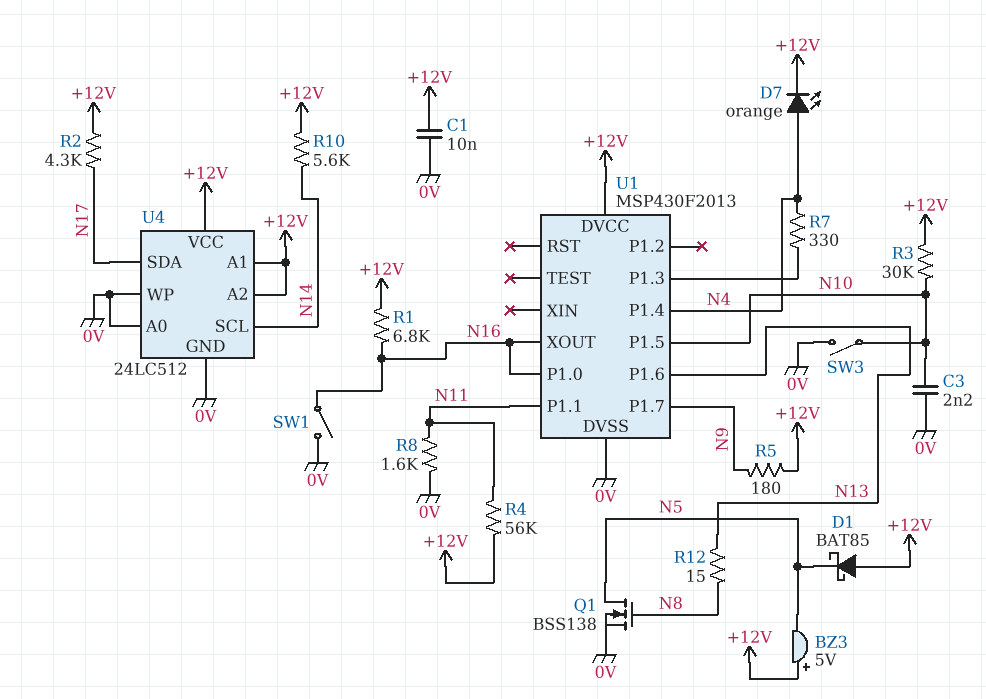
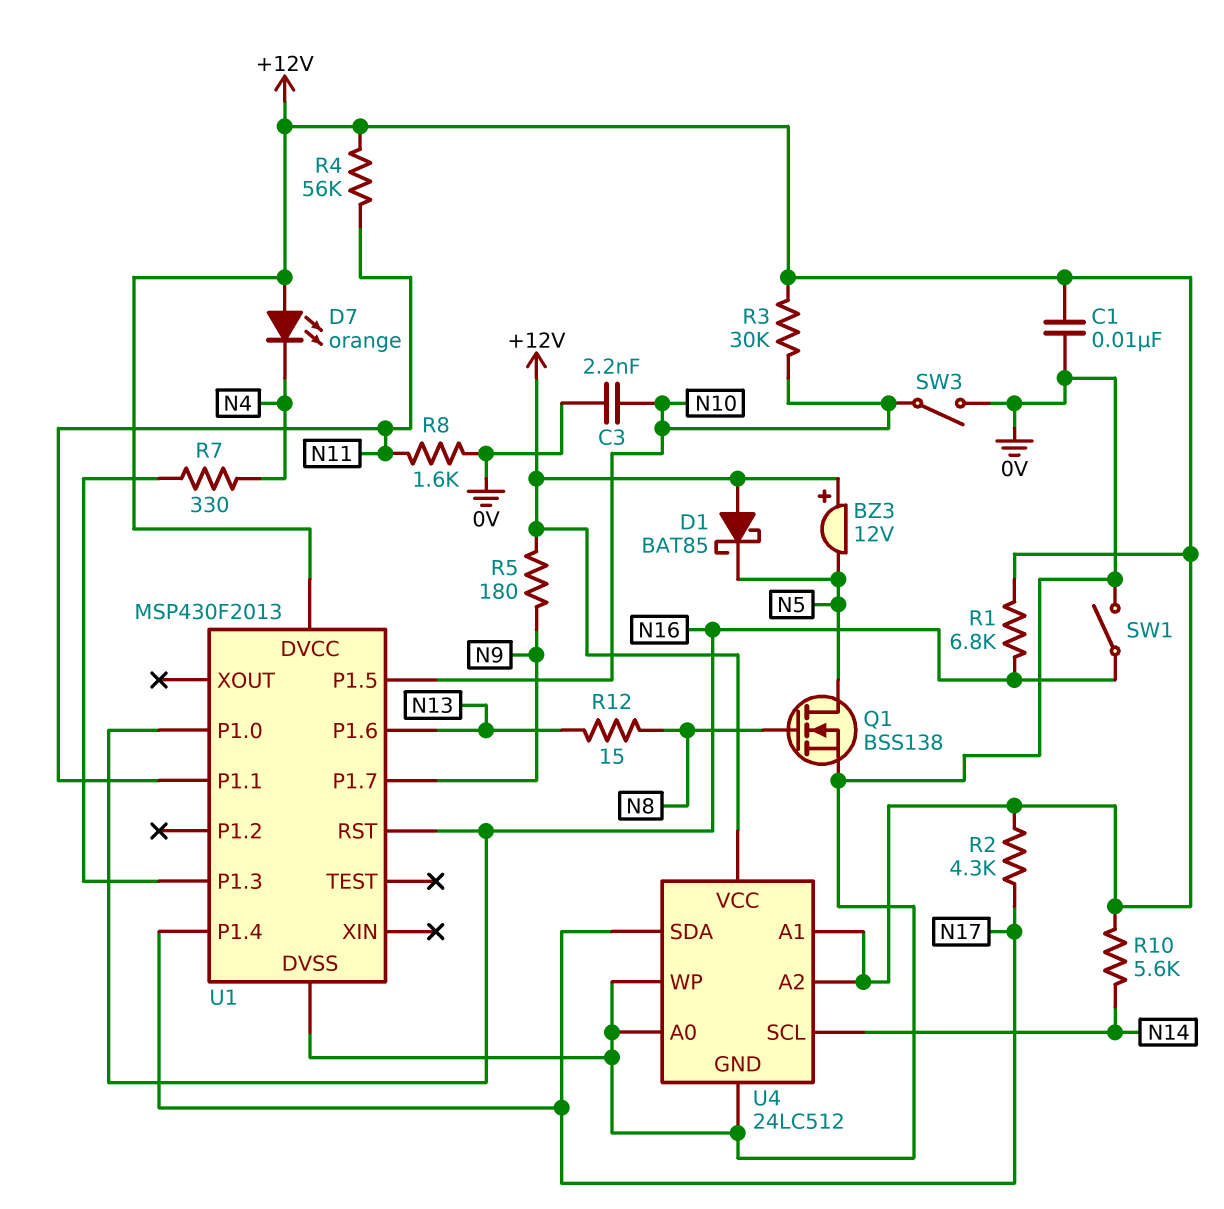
BZ3: buzzer 5V (plus +12V, minus N5) -> buzzer 12V (plus +12V, minus N5)
D7: LED orange (A N4, K +12V) -> LED orange (A +12V, K N4)
U1 pin P1.4: N4 -> N17
U1 pin RST: none -> N16
U1 pin XOUT: N16 -> none

